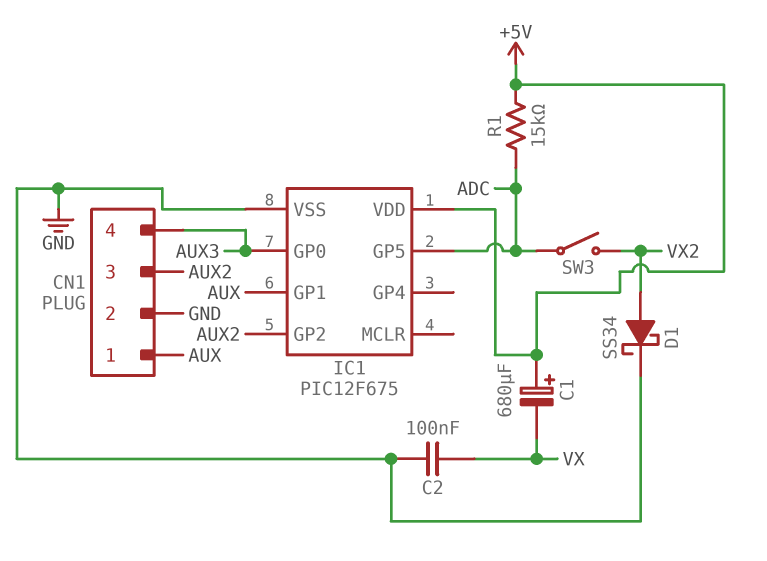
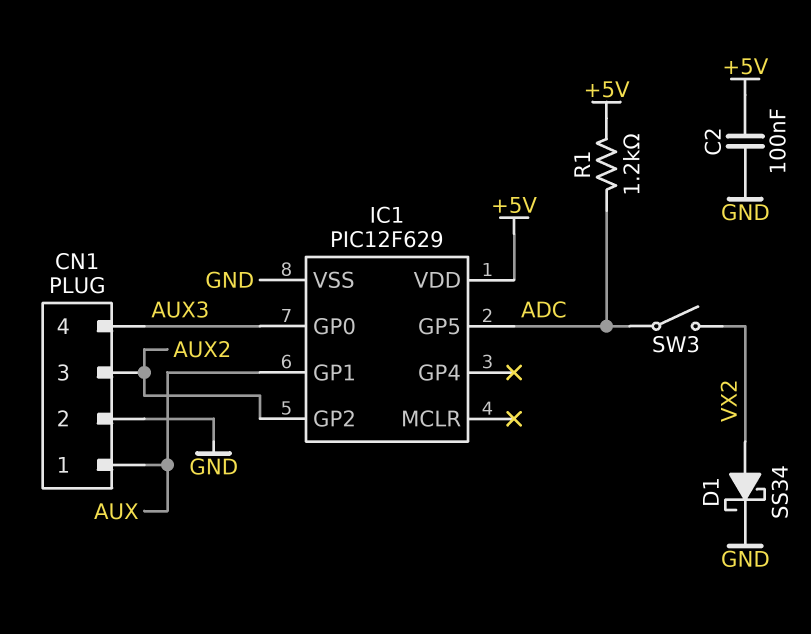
C1: 680uF (plus +5V, minus VX) -> none
C2: 100nF (GND, VX) -> 100nF (+5V, GND)
IC1: PIC12F675 -> PIC12F629
R1: 15k (+5V, ADC) -> 1.2k (+5V, ADC)

